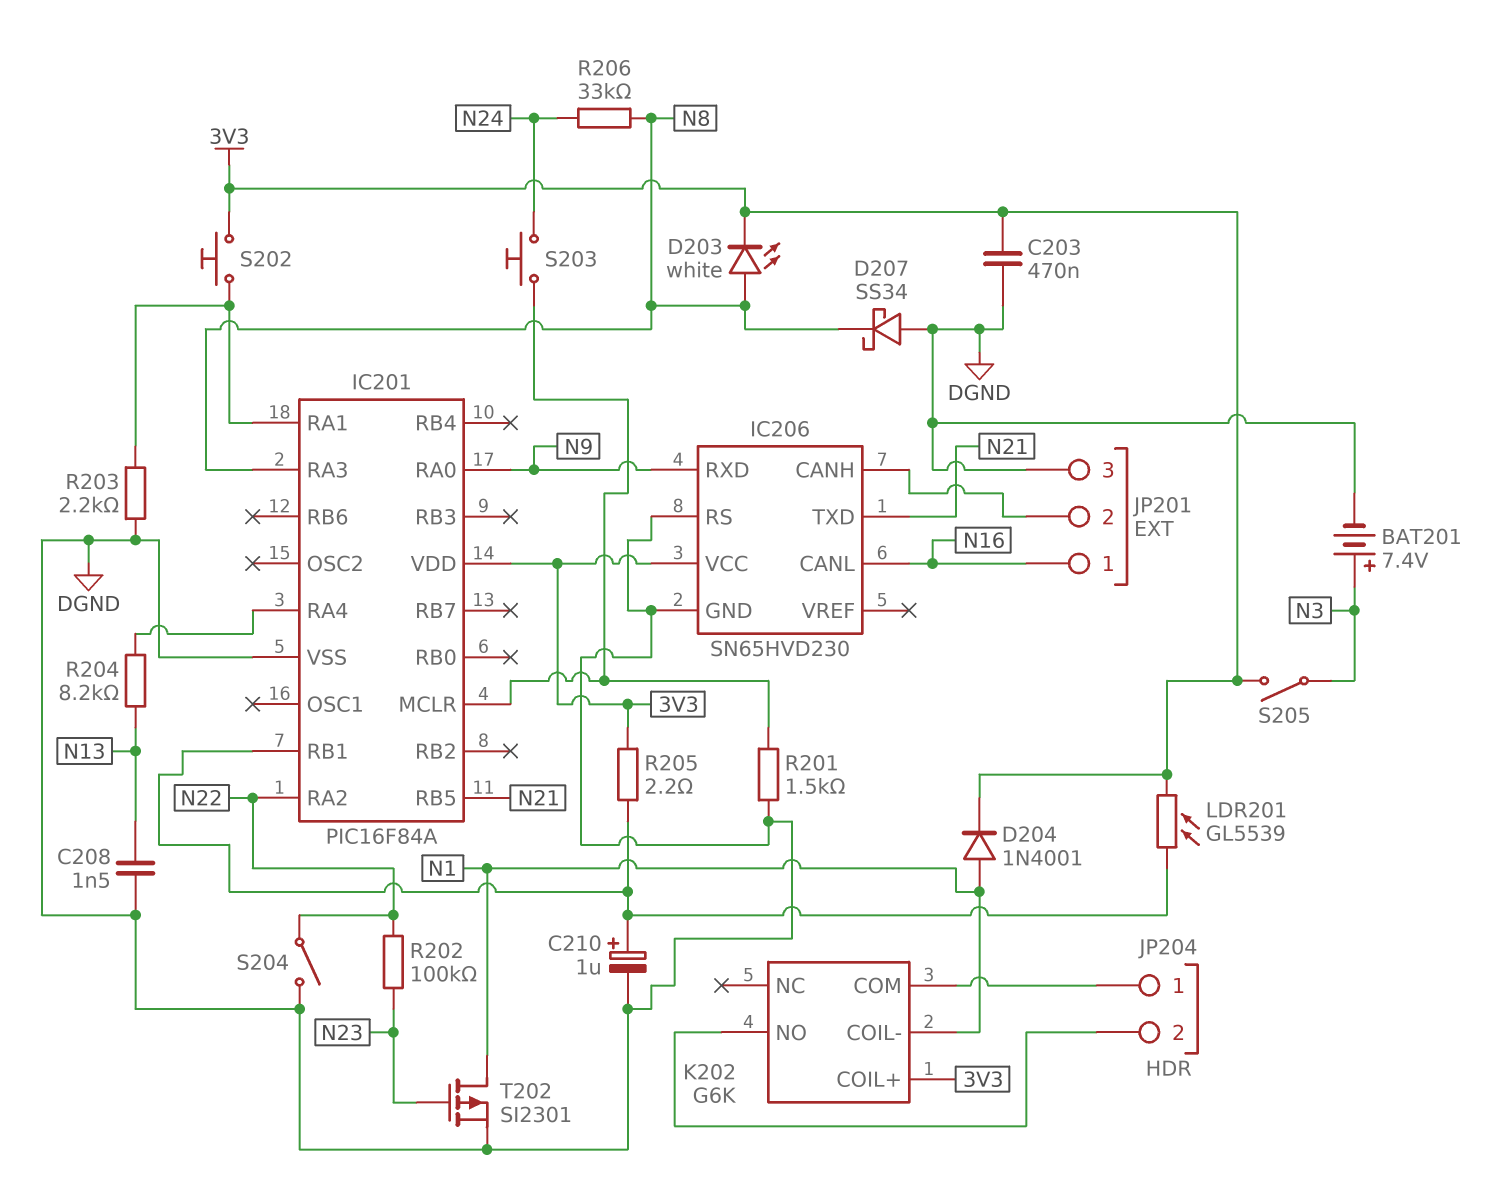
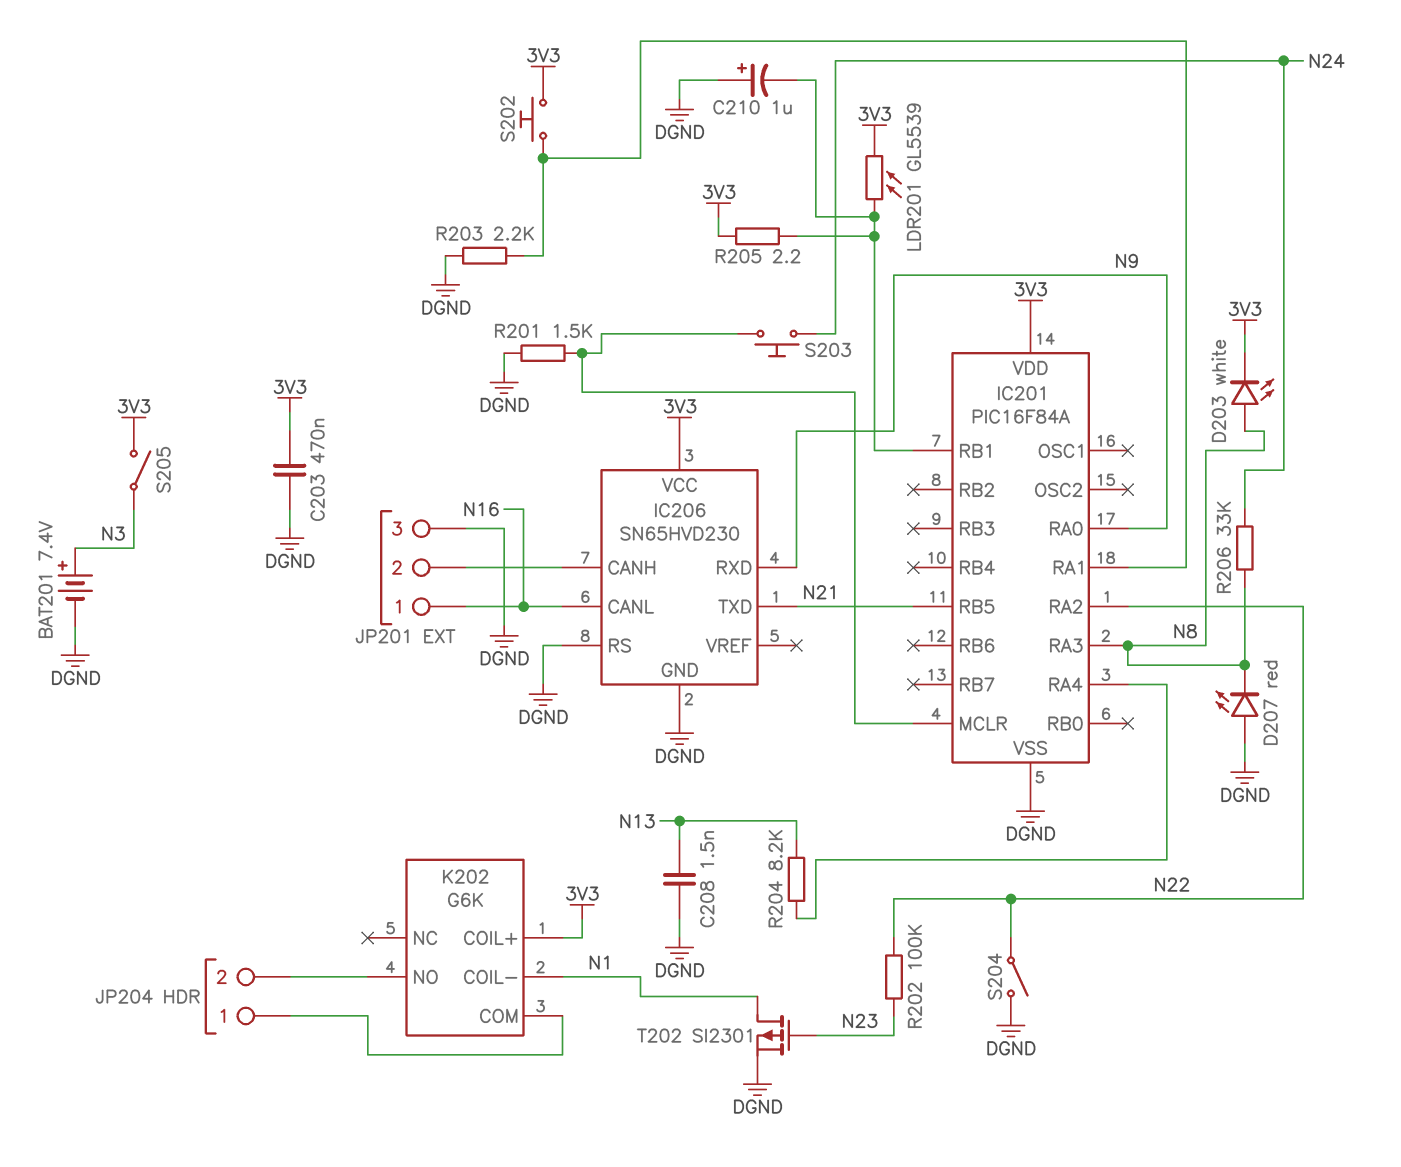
C210: 1uF (plus IC201/RB1, minus DGND) -> 1uF (plus DGND, minus IC201/RB1)
D204: diode 1N4001 (A N1, K 3V3) -> none
D207: schottky SS34 (A DGND, K N8) -> LED red (A DGND, K N8)

